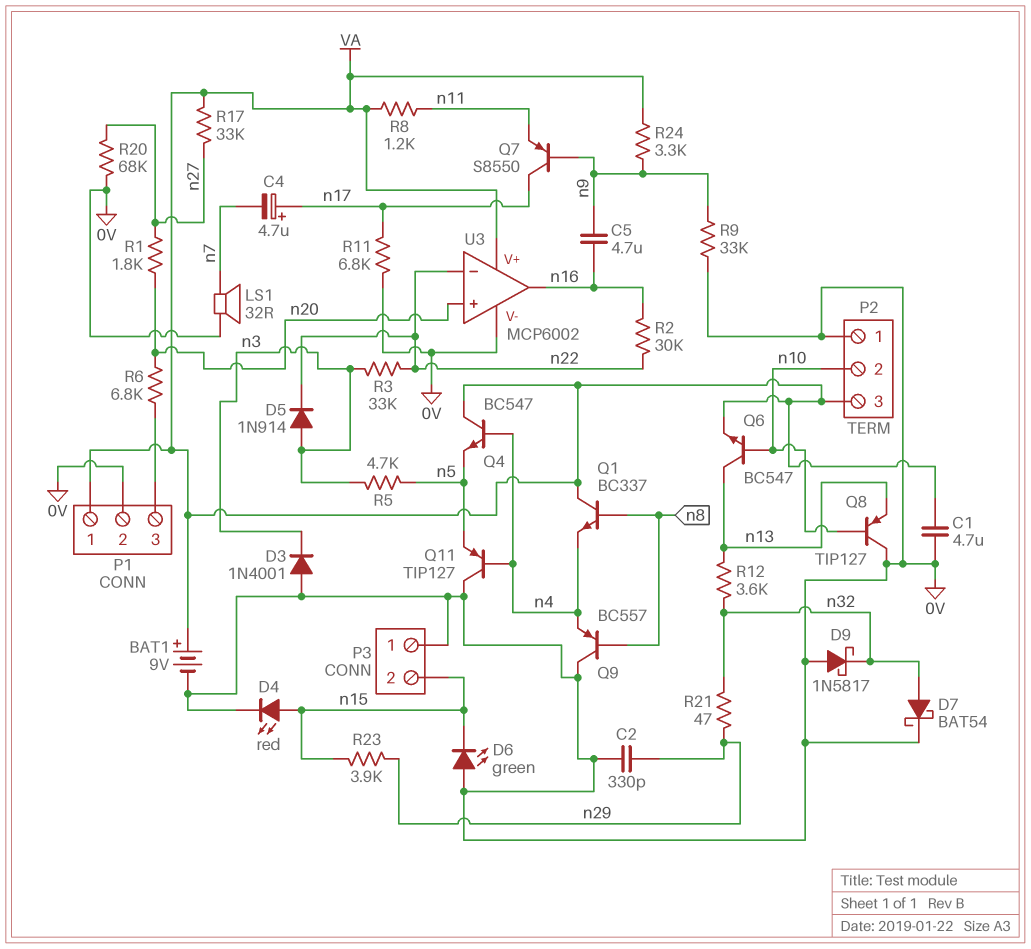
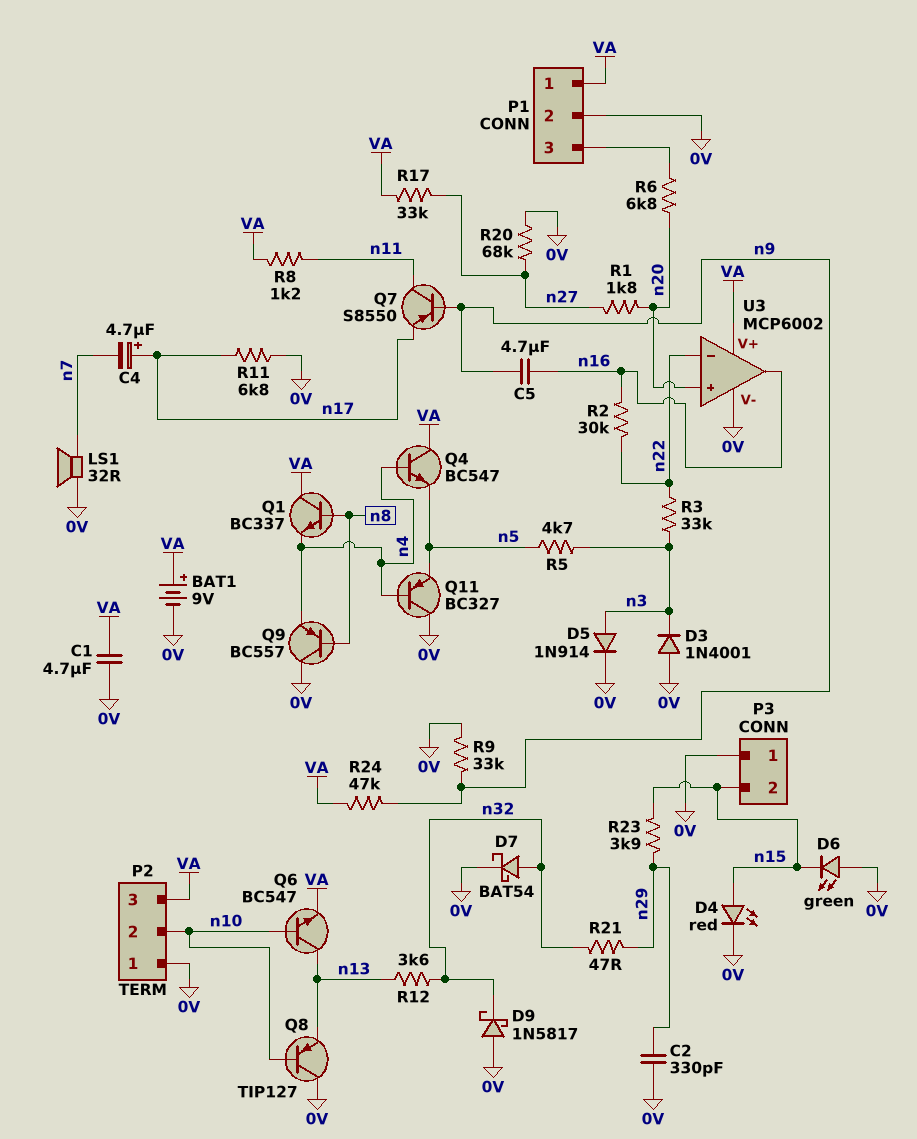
D5: diode 1N914 (A n3, K n22) -> diode 1N914 (A n3, K 0V)
Q7: PNP S8550 (B n9, C n17, E n11) -> PNP S8550 (B n9, C n11, E n17)
Q11: PNP TIP127 (B n4, C 0V, E n5) -> PNP BC327 (B n4, C 0V, E n5)
R24: 3.3k (VA, n9) -> 47k (VA, n9)

